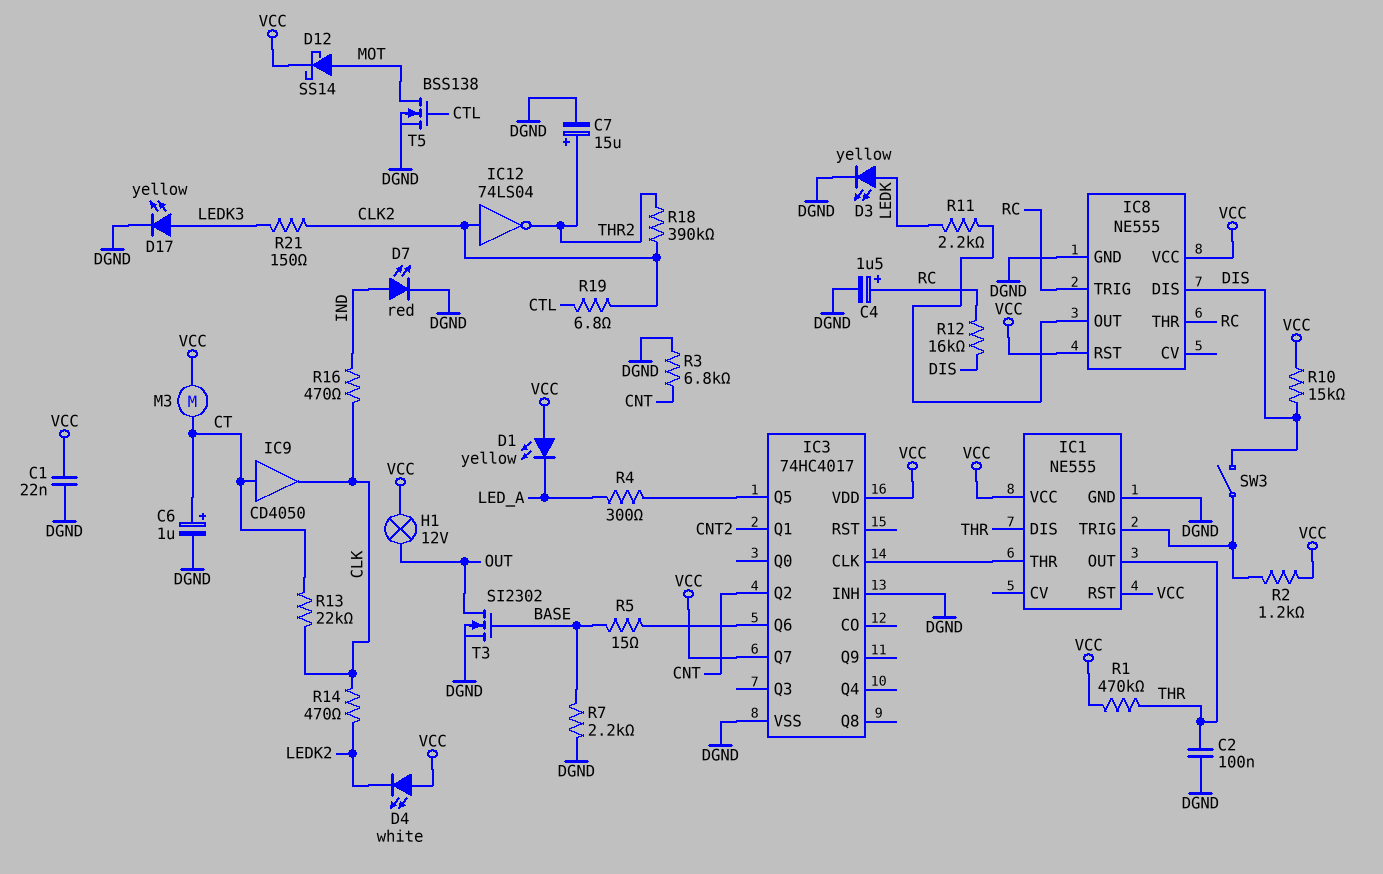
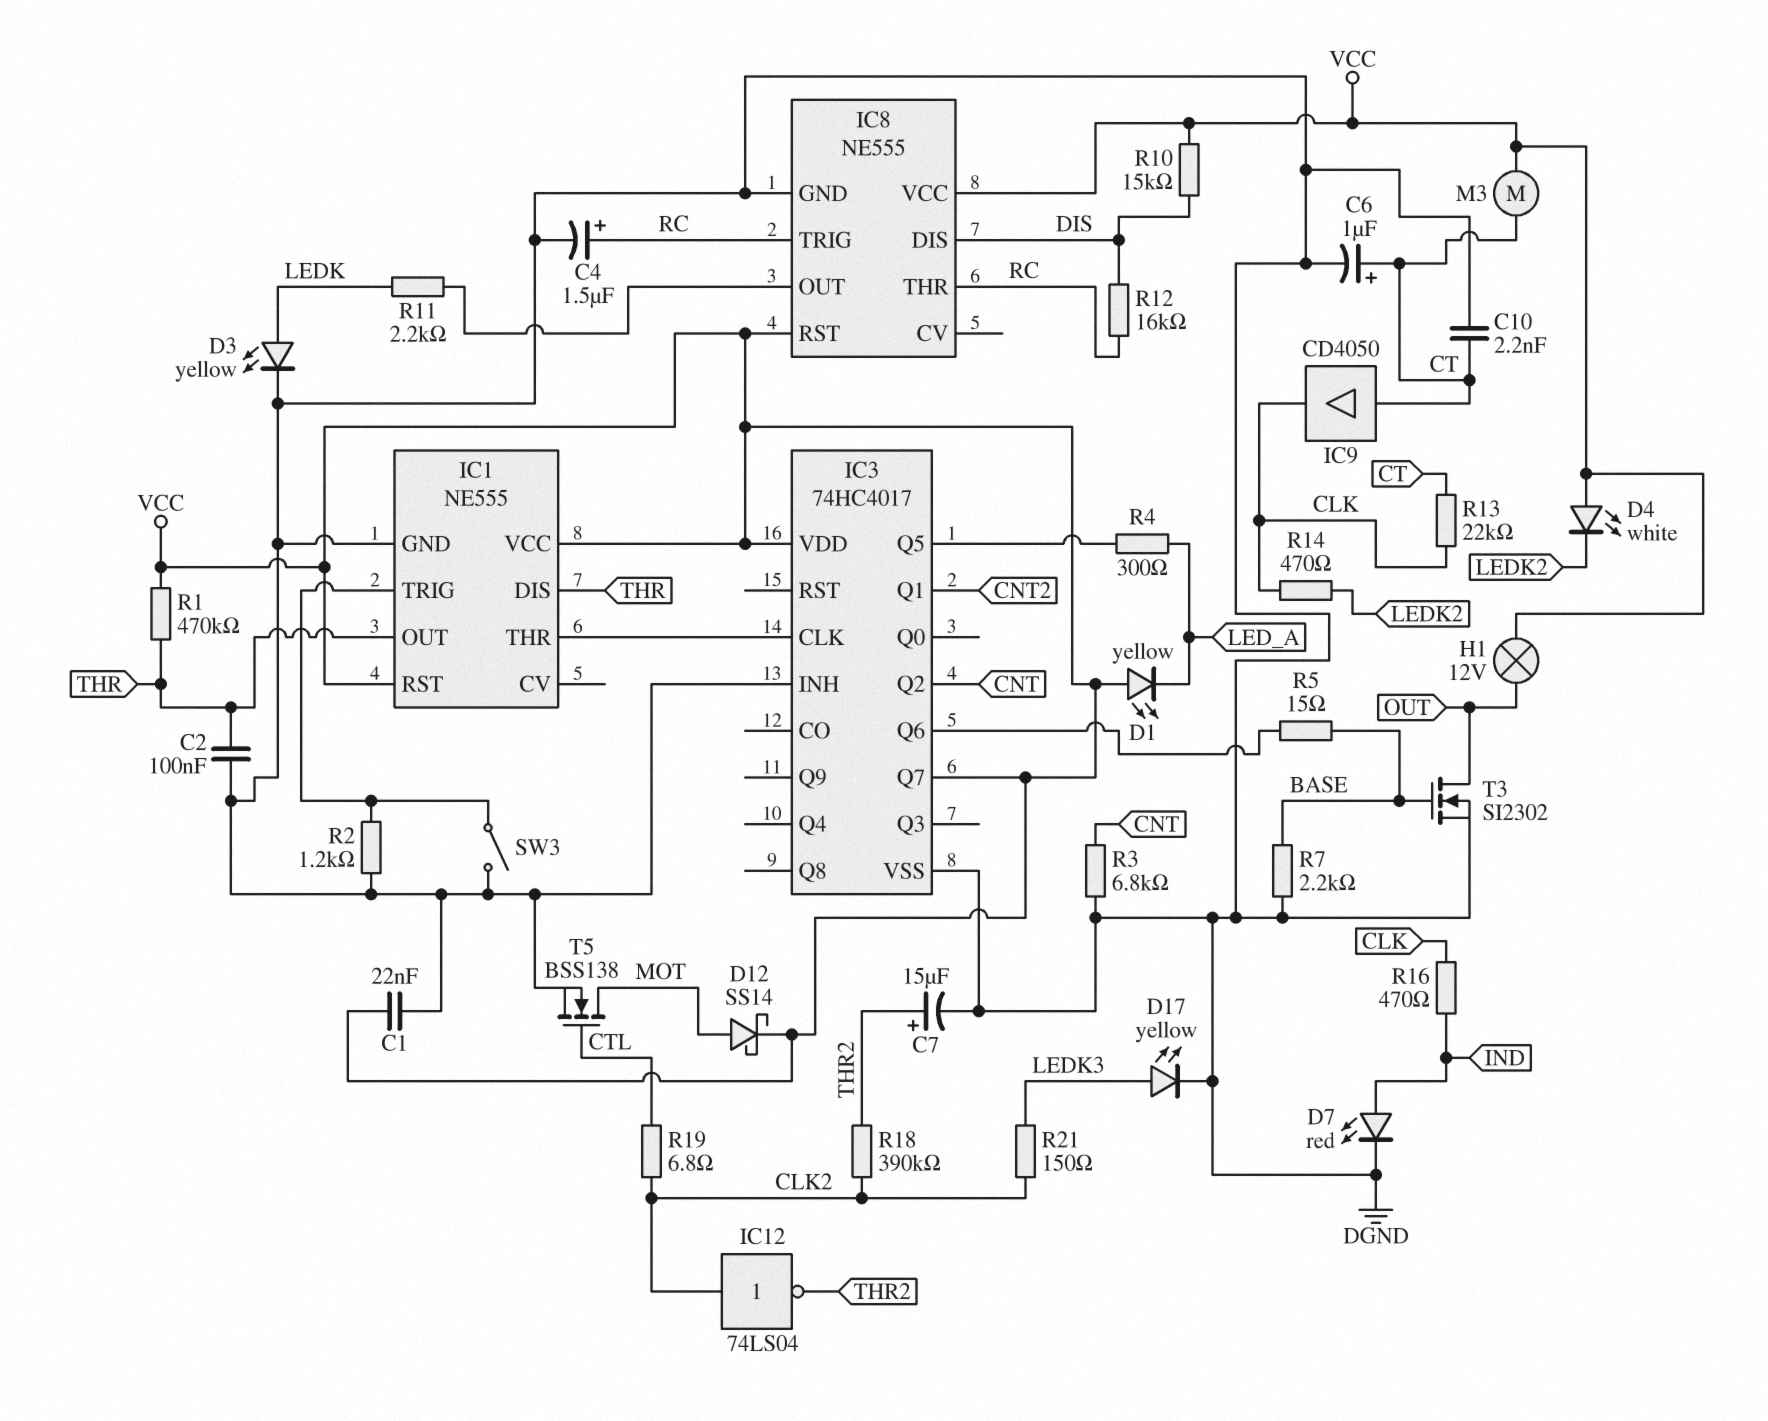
C10: none -> 2.2nF (CT, DGND)
R2: 1.2k (IC1/TRIG, VCC) -> 1.2k (DGND, IC1/TRIG)
SW3: switch (DIS, IC1/TRIG) -> switch (DGND, IC1/TRIG)

